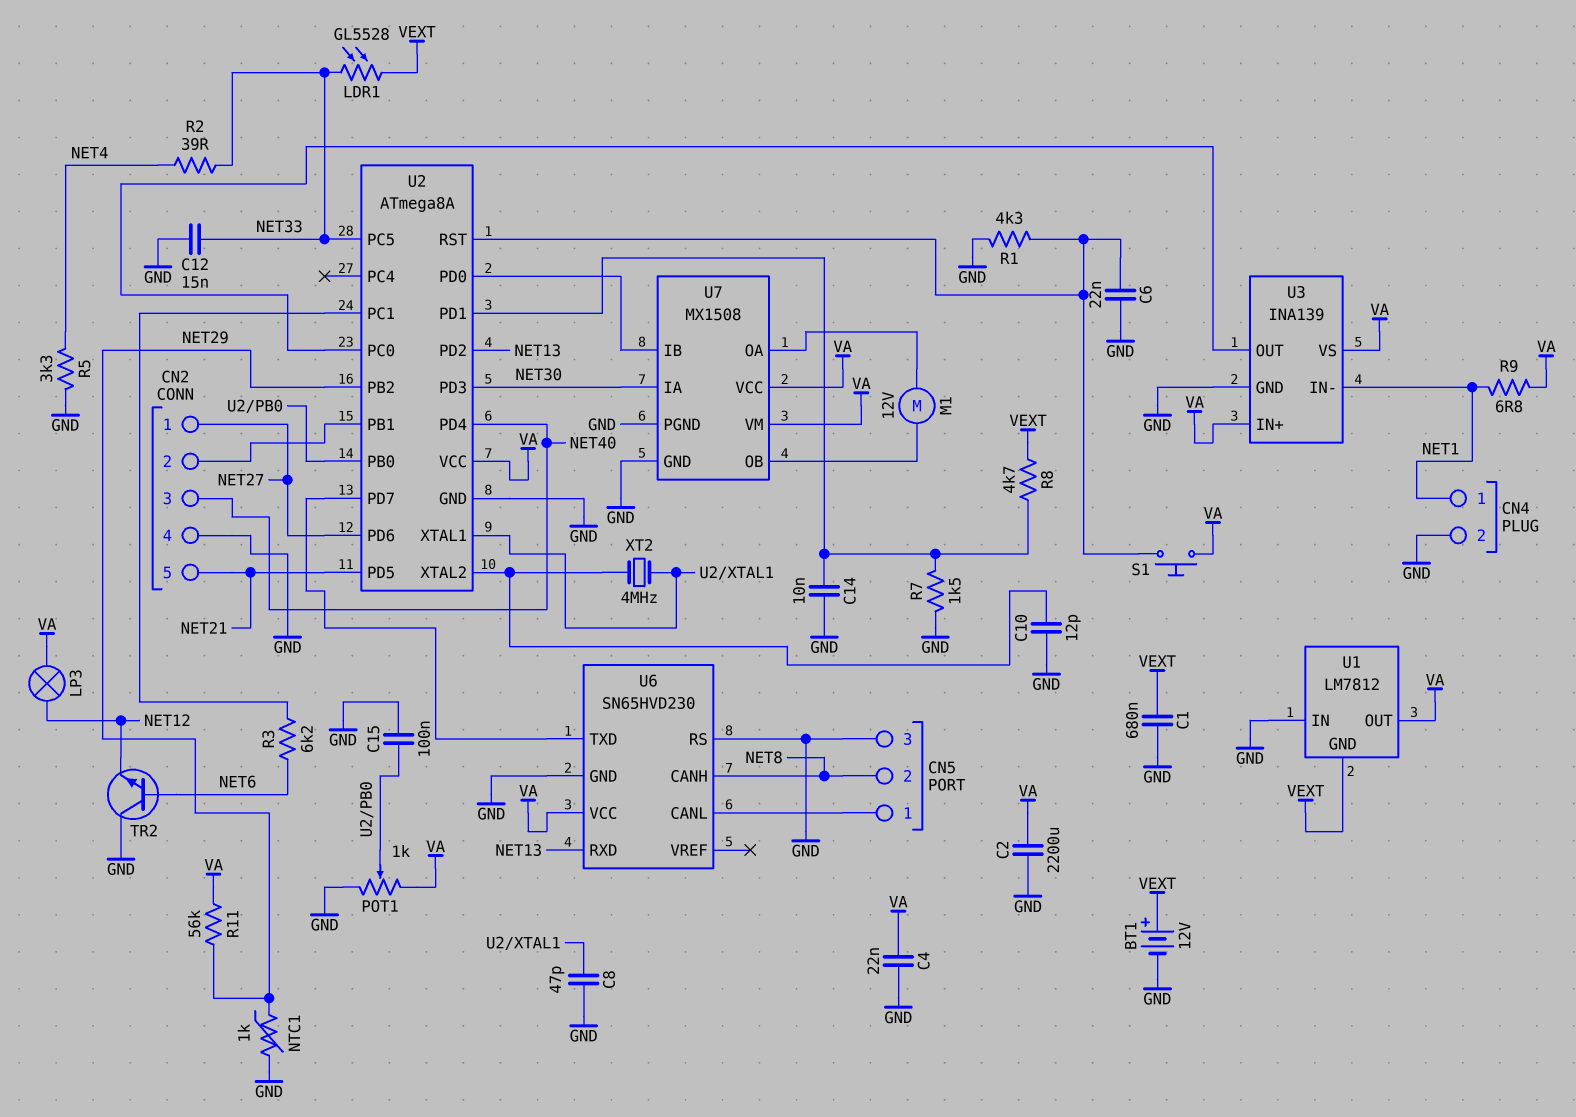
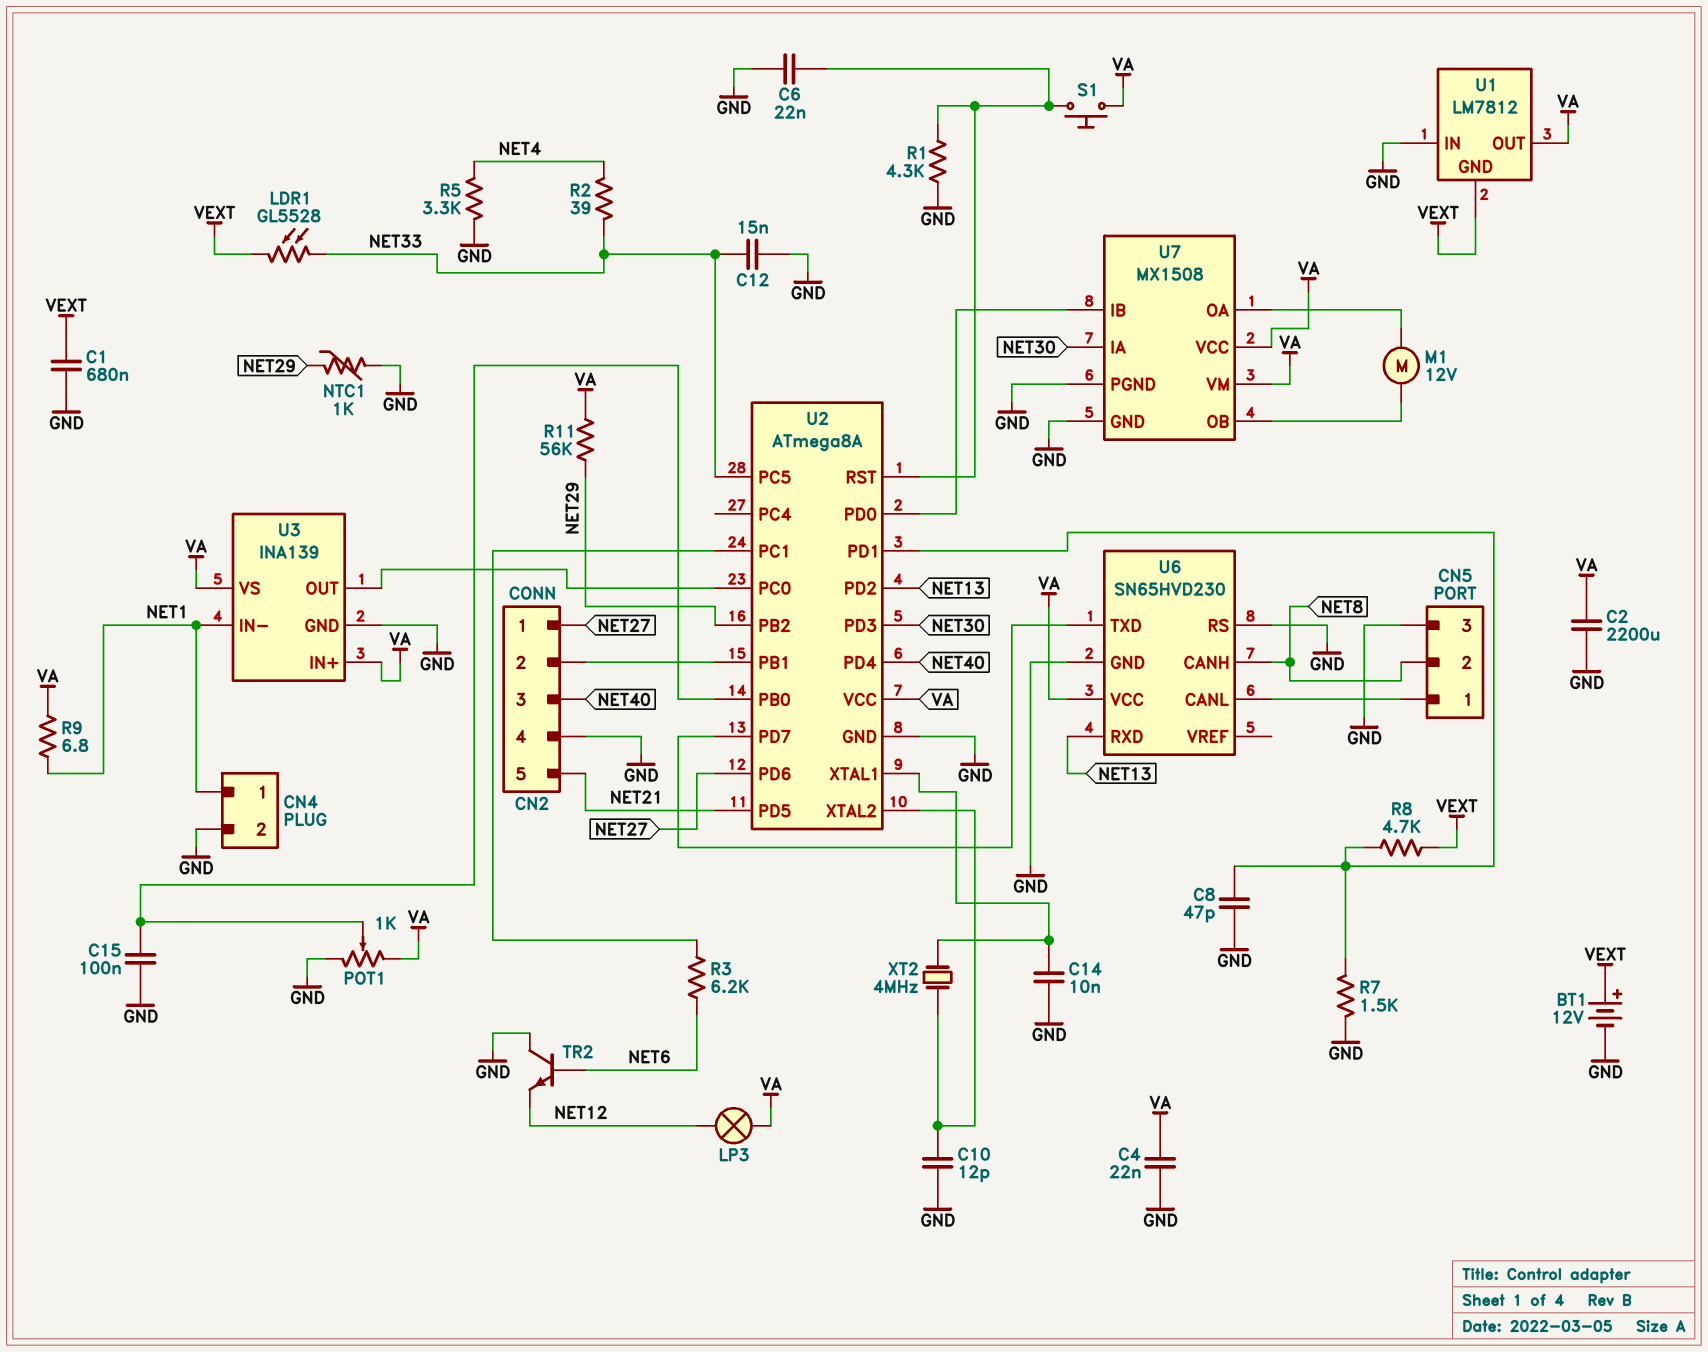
C8: 47pF (GND, U2/XTAL1) -> 47pF (GND, U2/PD1)
C14: 10nF (GND, U2/PD1) -> 10nF (GND, U2/XTAL1)

